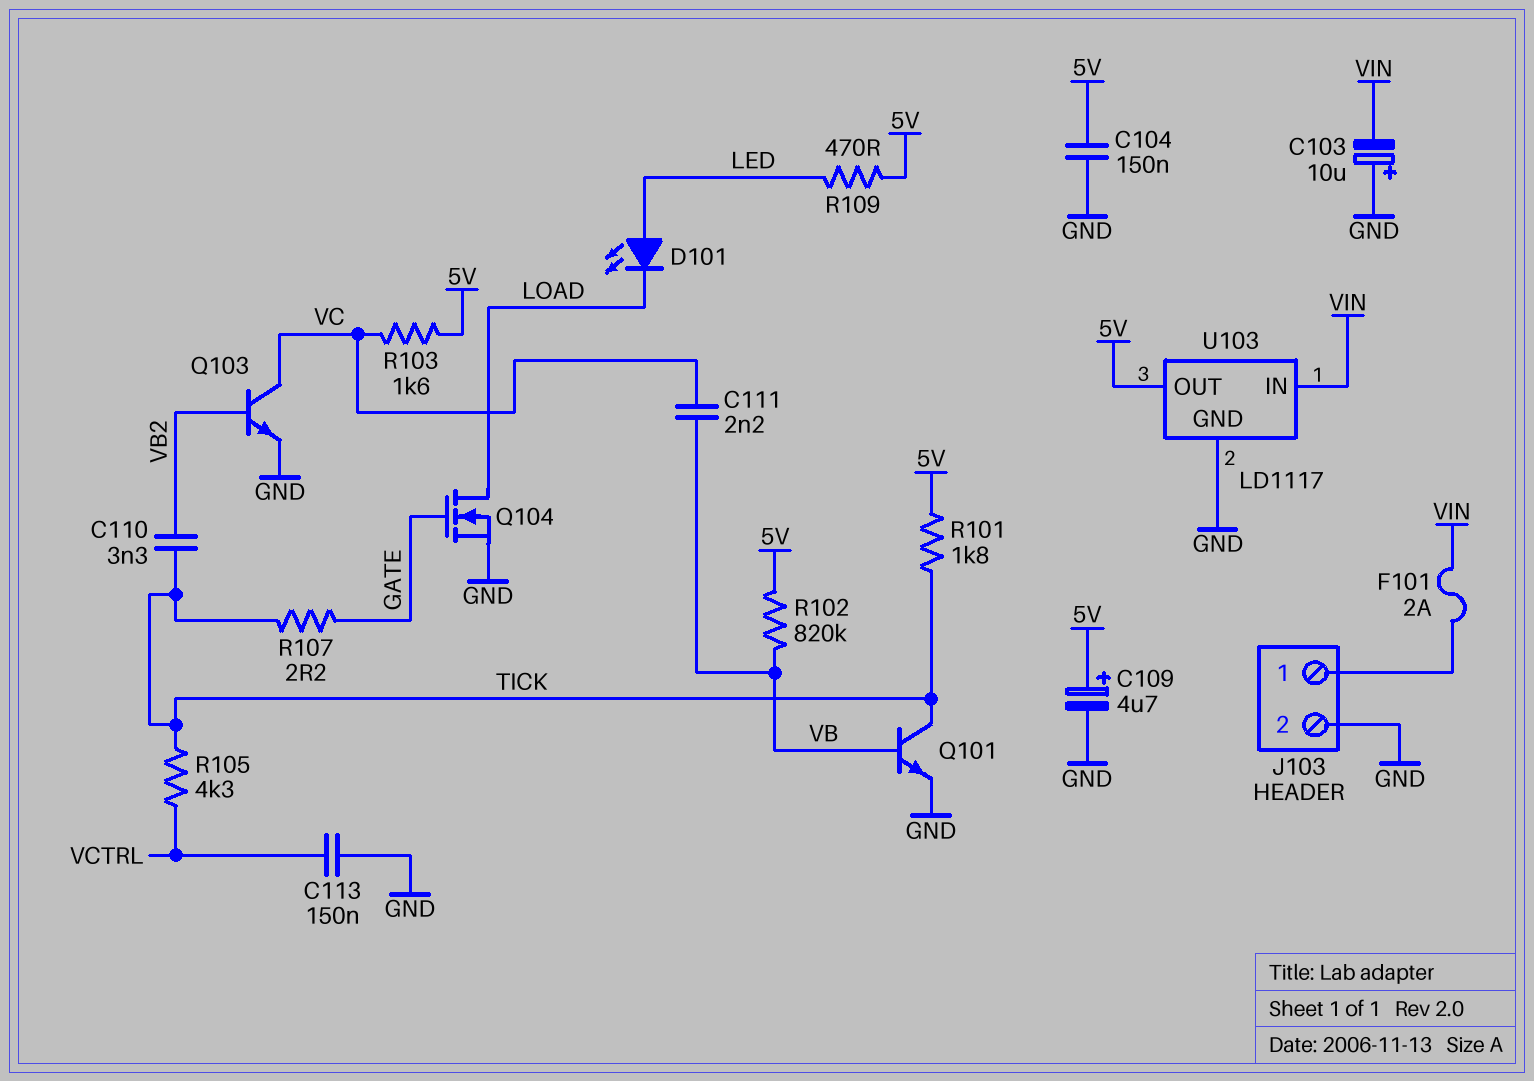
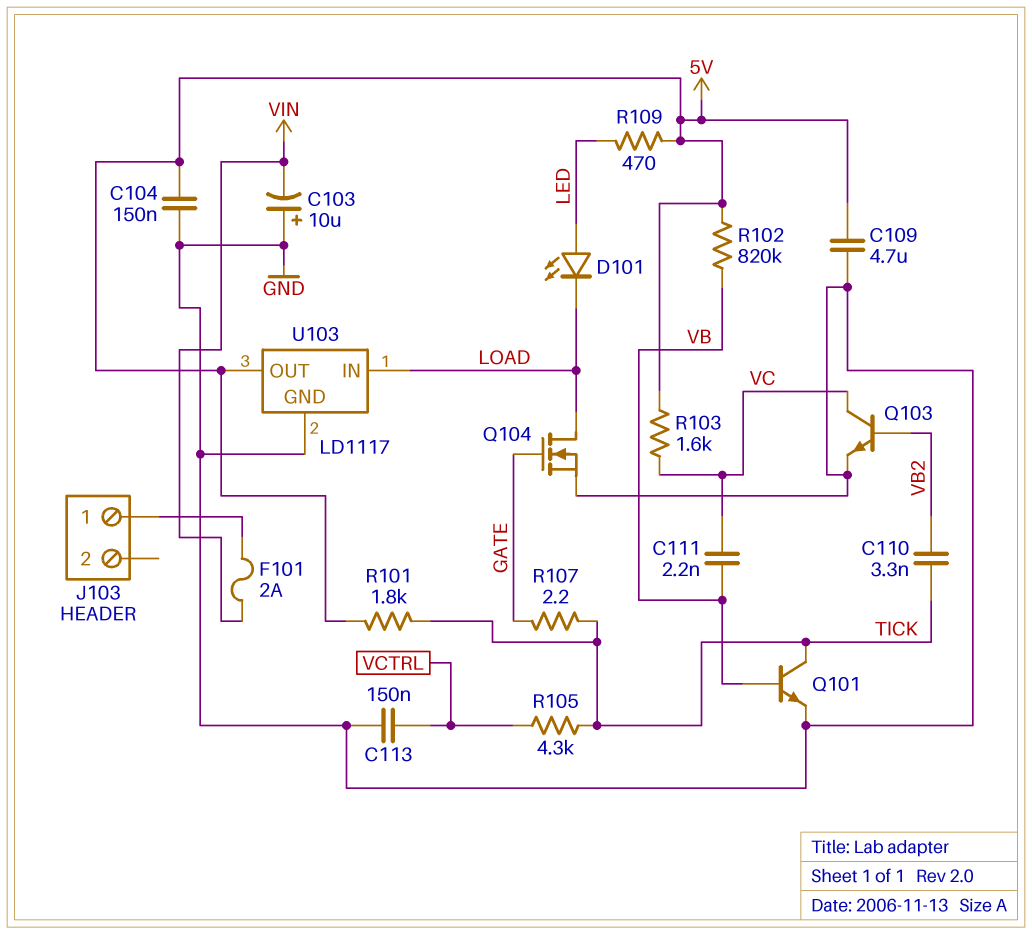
C109: 4.7uF (plus 5V, minus GND) -> 4.7uF (5V, GND)
J103 pin 2: GND -> none
U103 pin IN: VIN -> LOAD

